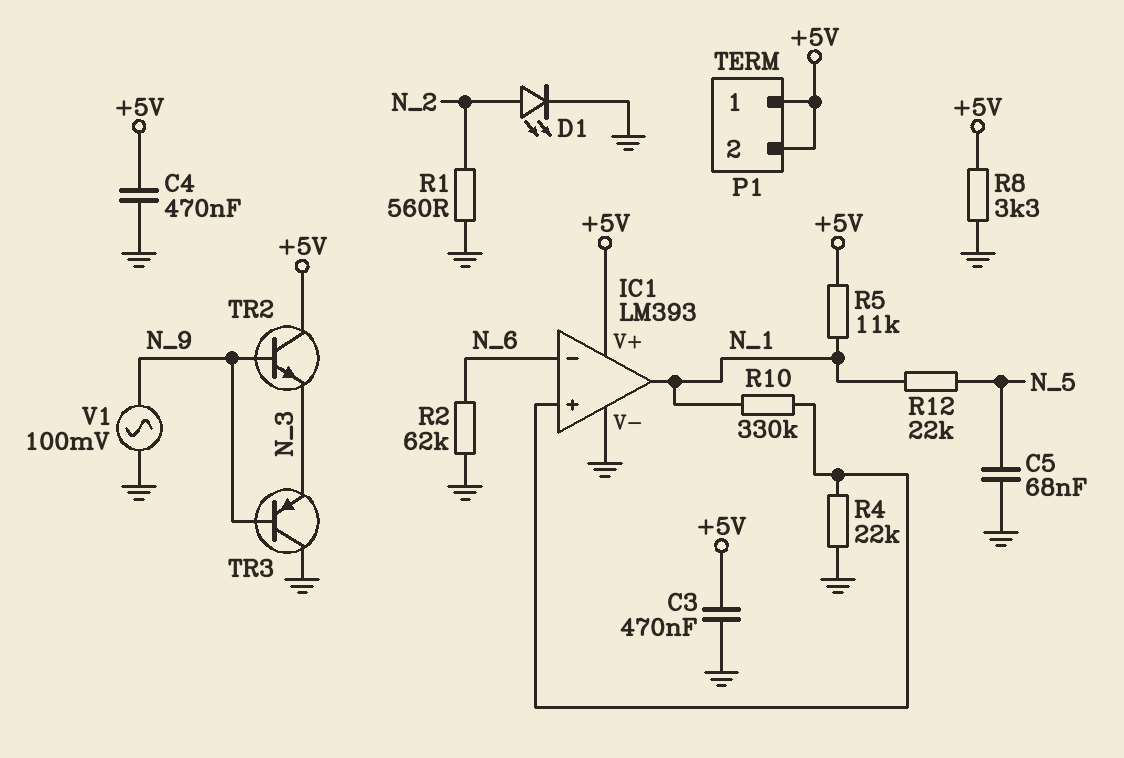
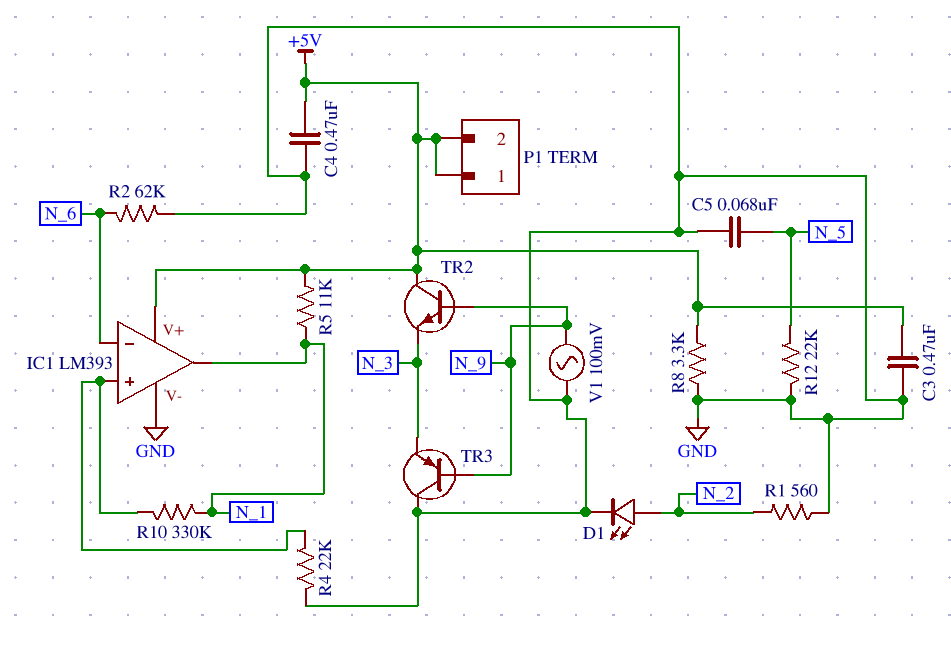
R12: 22k (N_1, N_5) -> 22k (GND, N_5)

